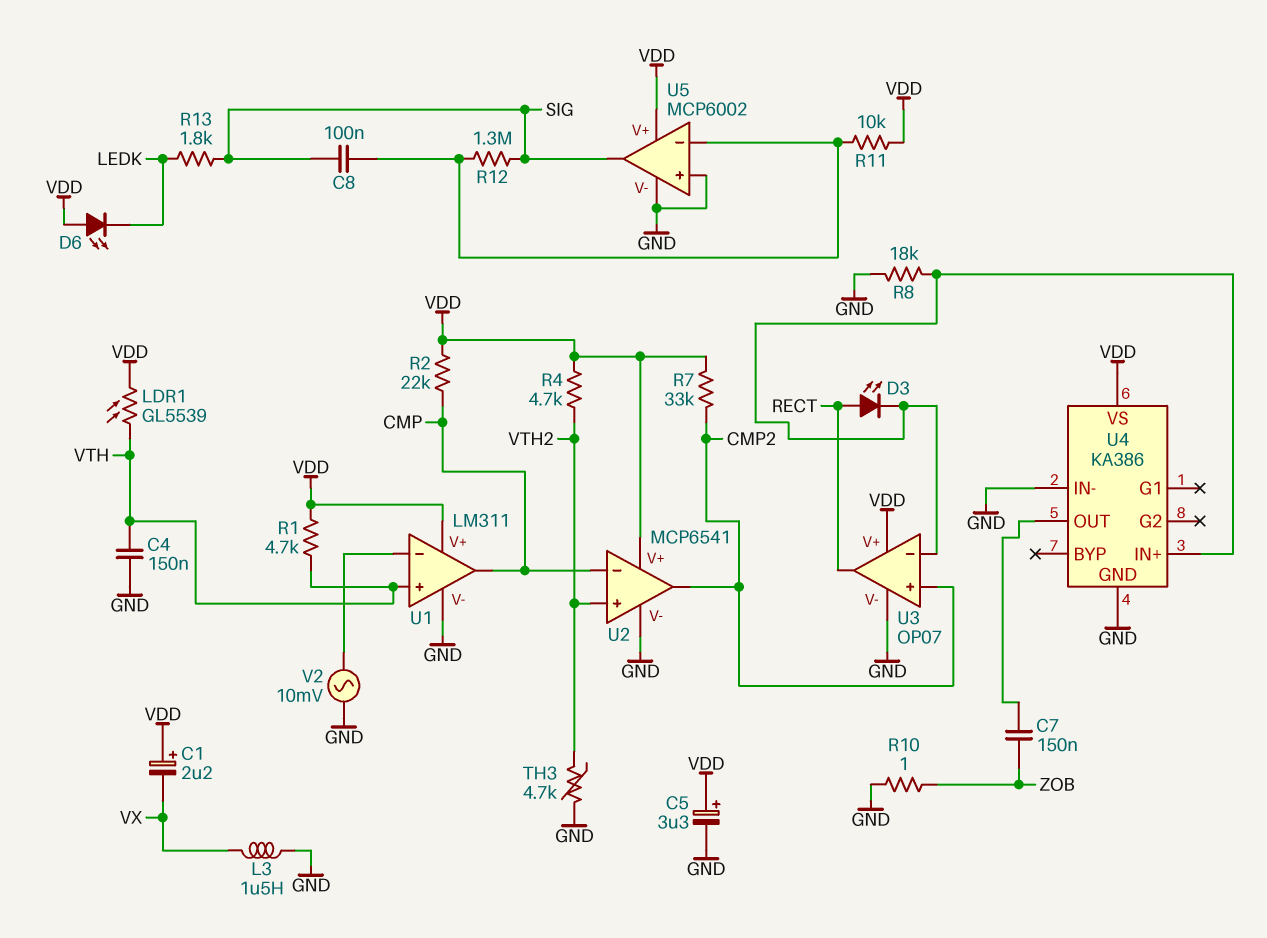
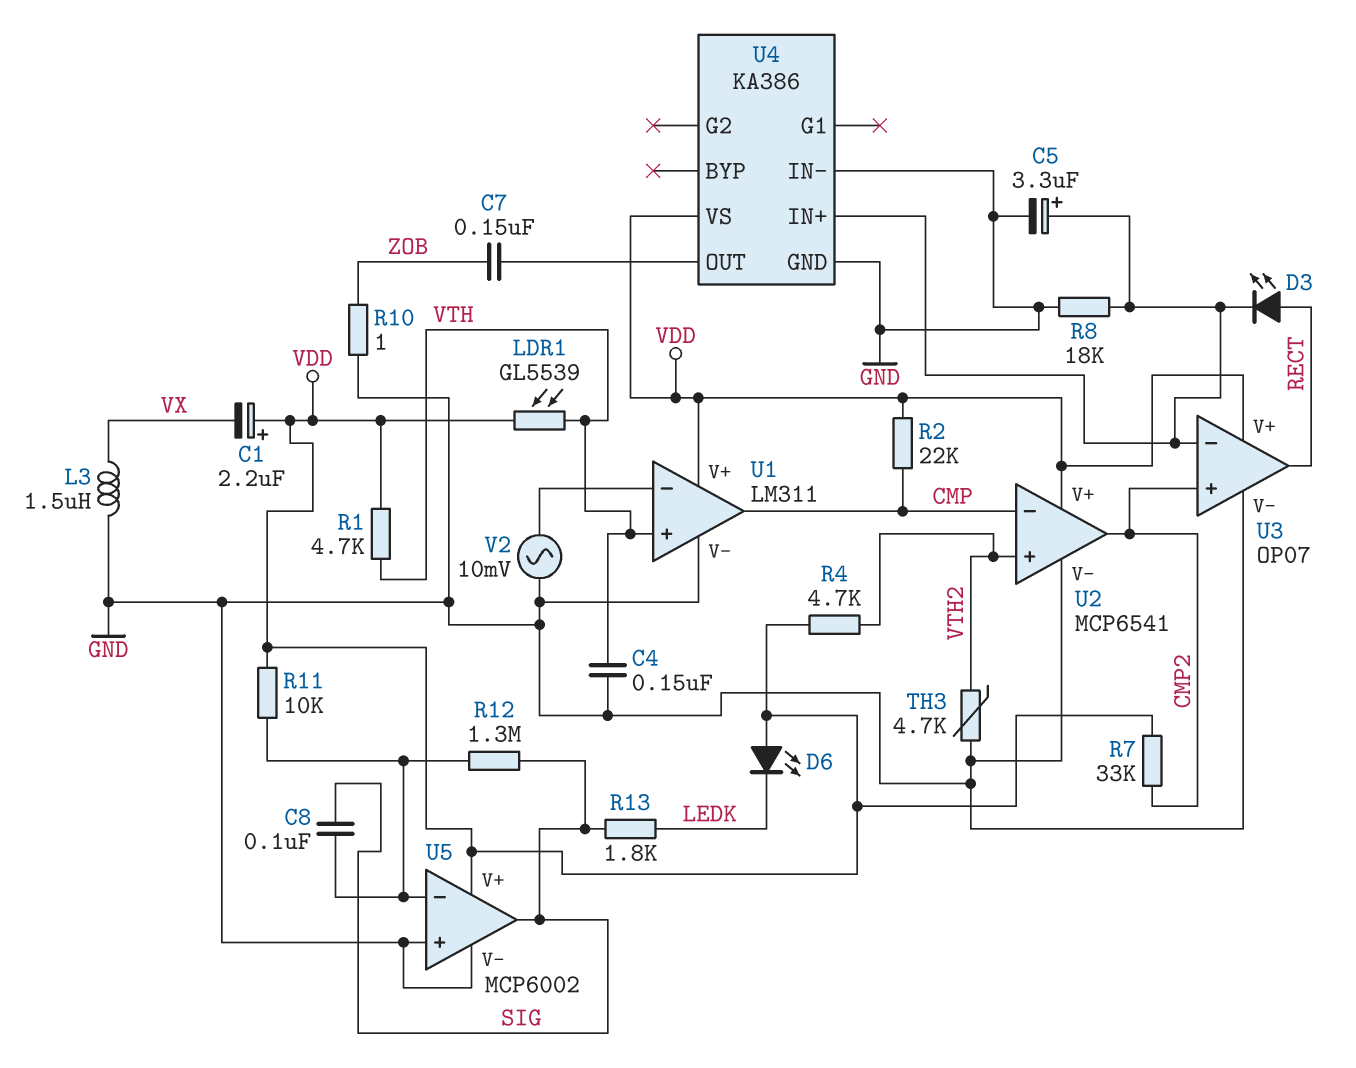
C5: 3.3uF (plus VDD, minus GND) -> 3.3uF (plus U3/in-, minus GND)

